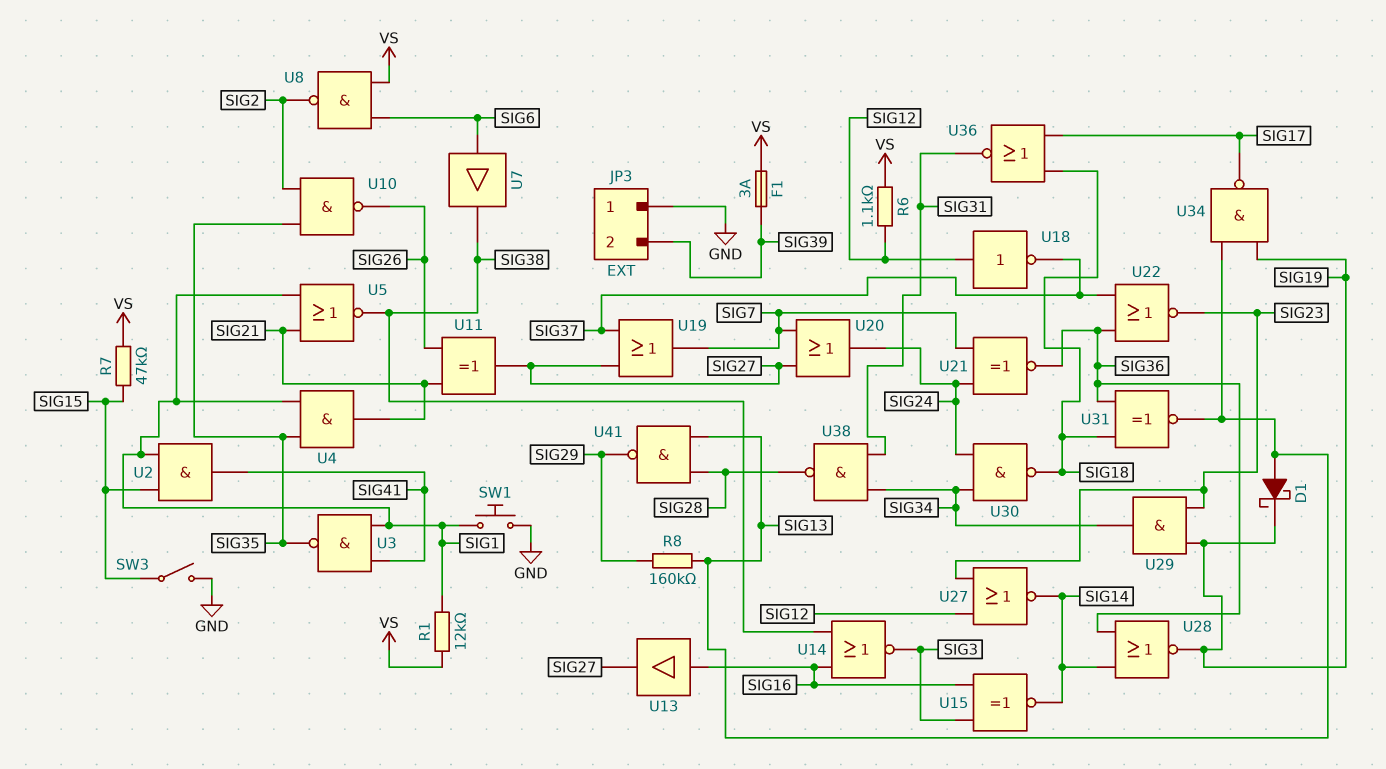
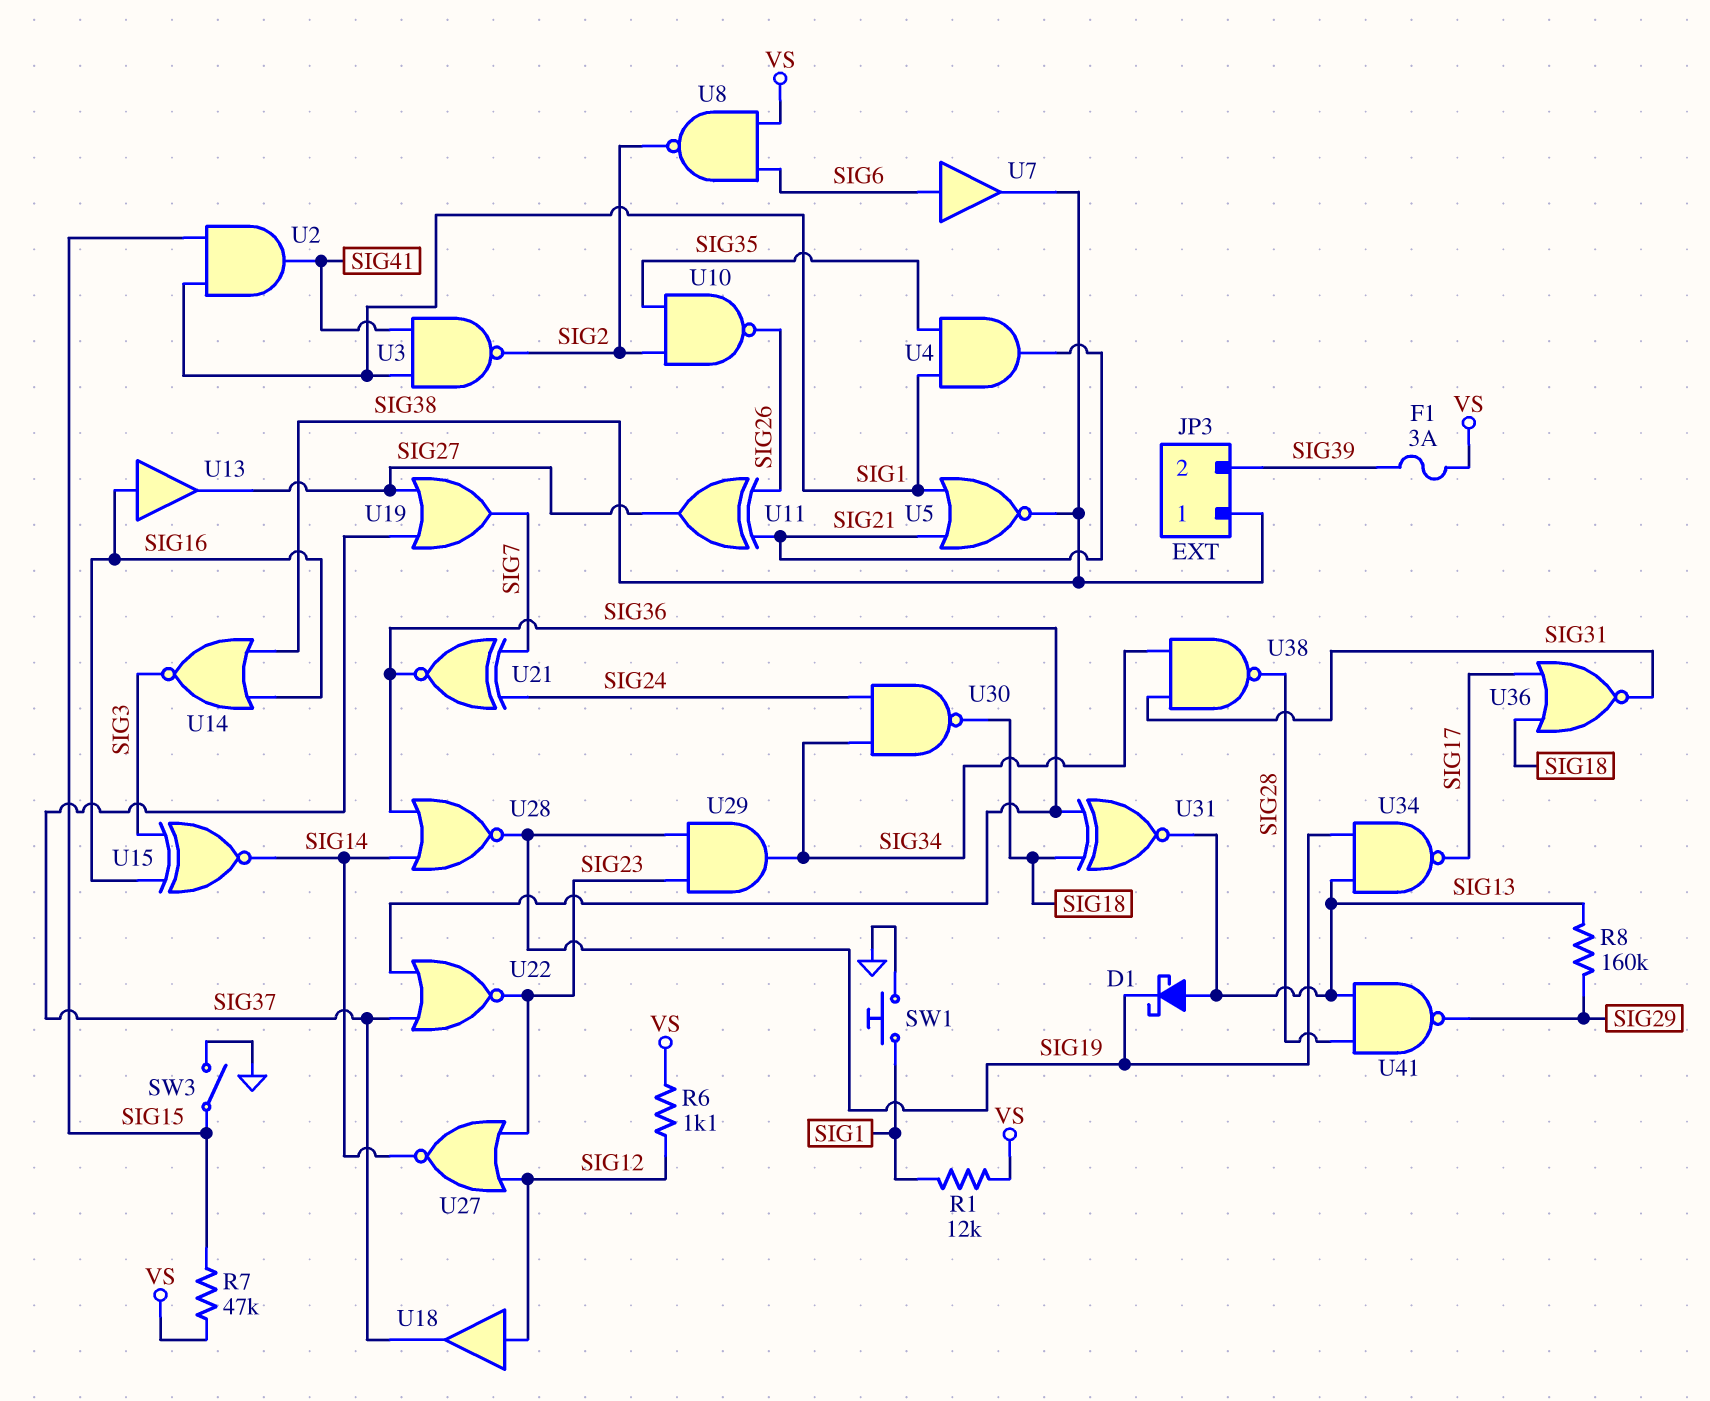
JP3 pin 1: GND -> SIG38
U3: NAND (in SIG1, in SIG41, out SIG35) -> NAND (in SIG1, in SIG41, out SIG2)
U18: NOT (in SIG12, out SIG37) -> buffer (in SIG12, out SIG37)
U20: OR (in SIG7, in SIG27, out SIG24) -> none

